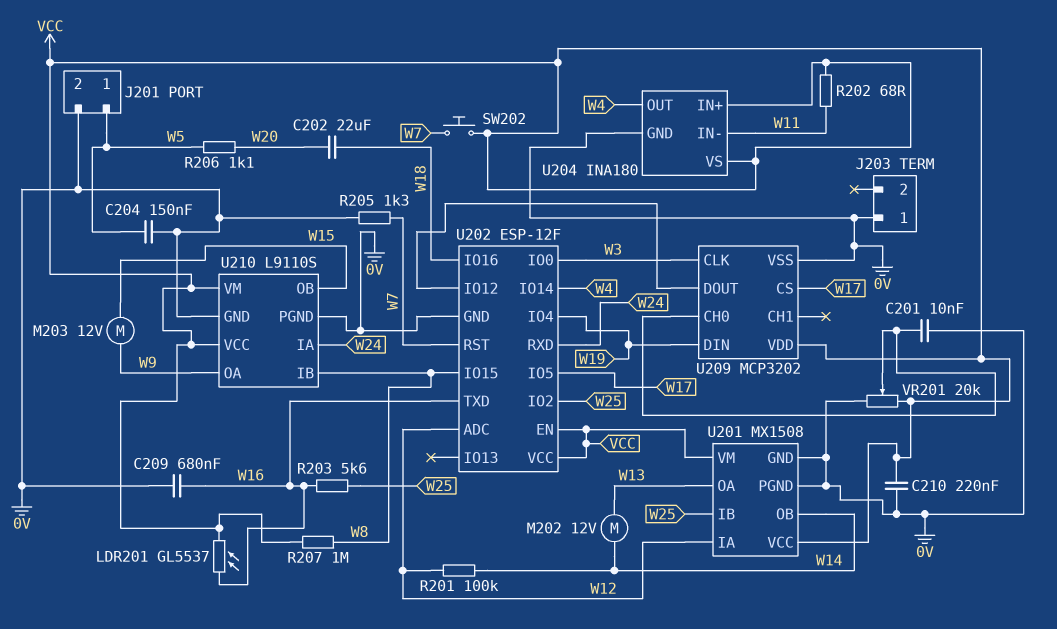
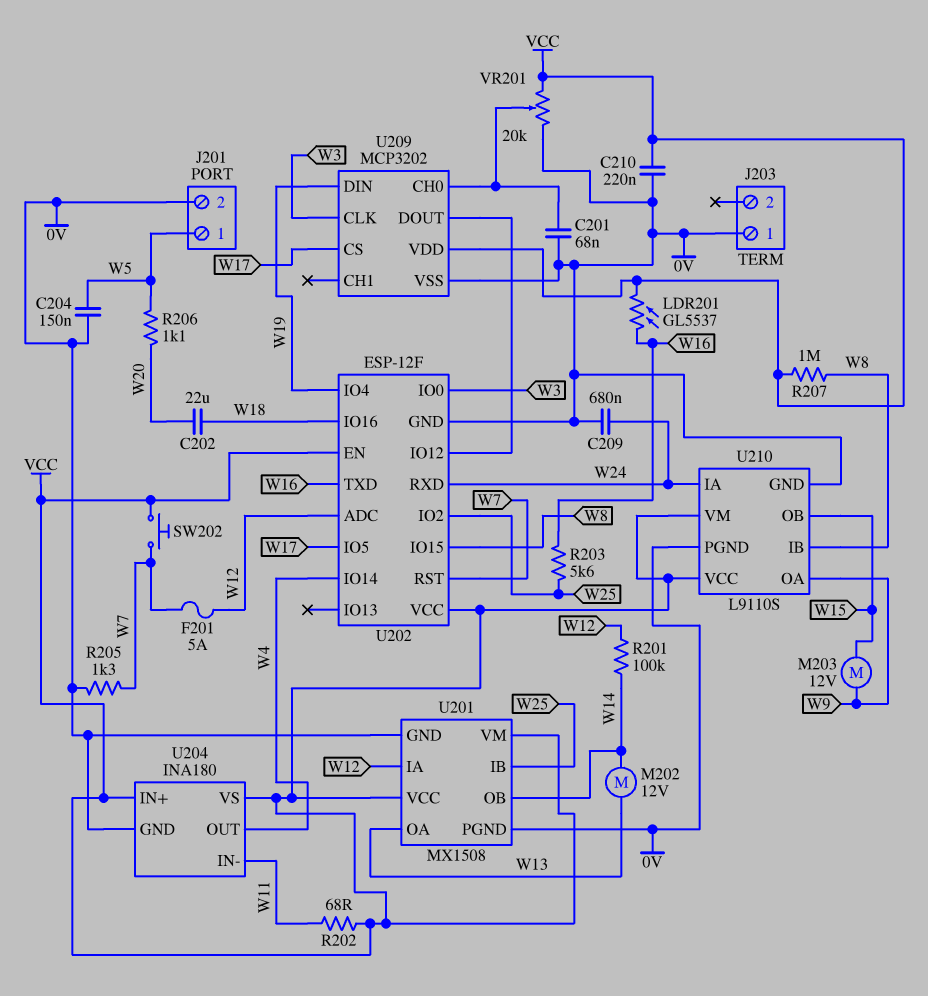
C201: 10nF (0V, U209/CH0) -> 68nF (0V, U209/CH0)
C209: 680nF (0V, W16) -> 680nF (0V, W24)
F201: none -> 5A (W7, W12)

